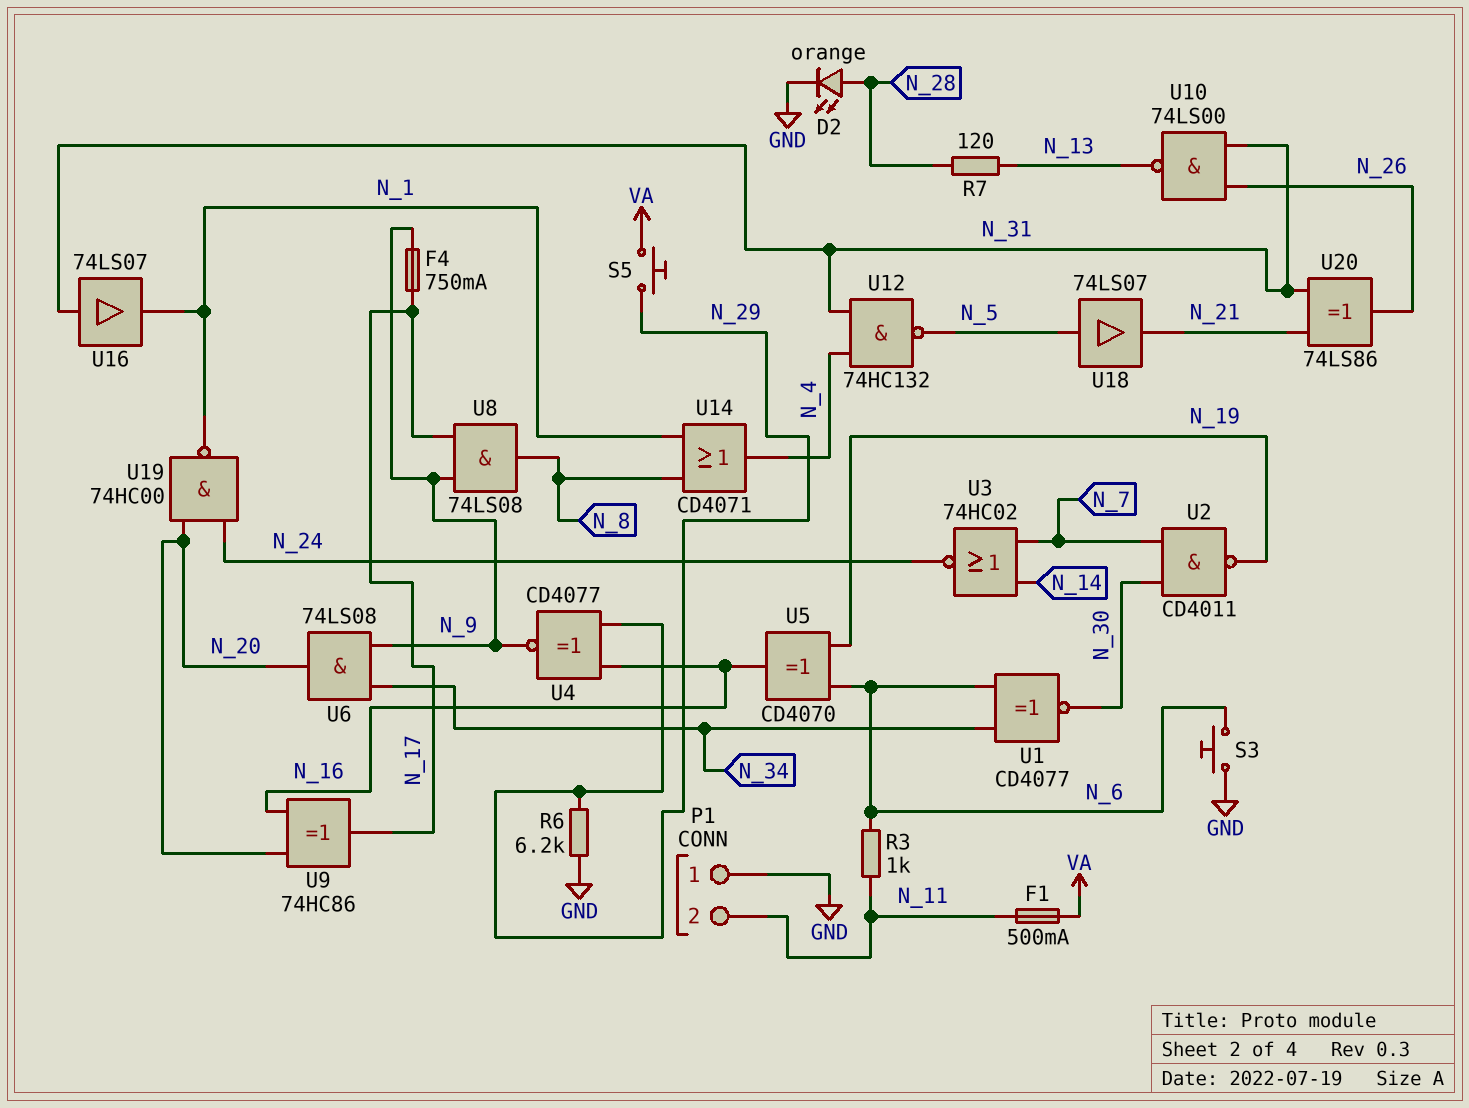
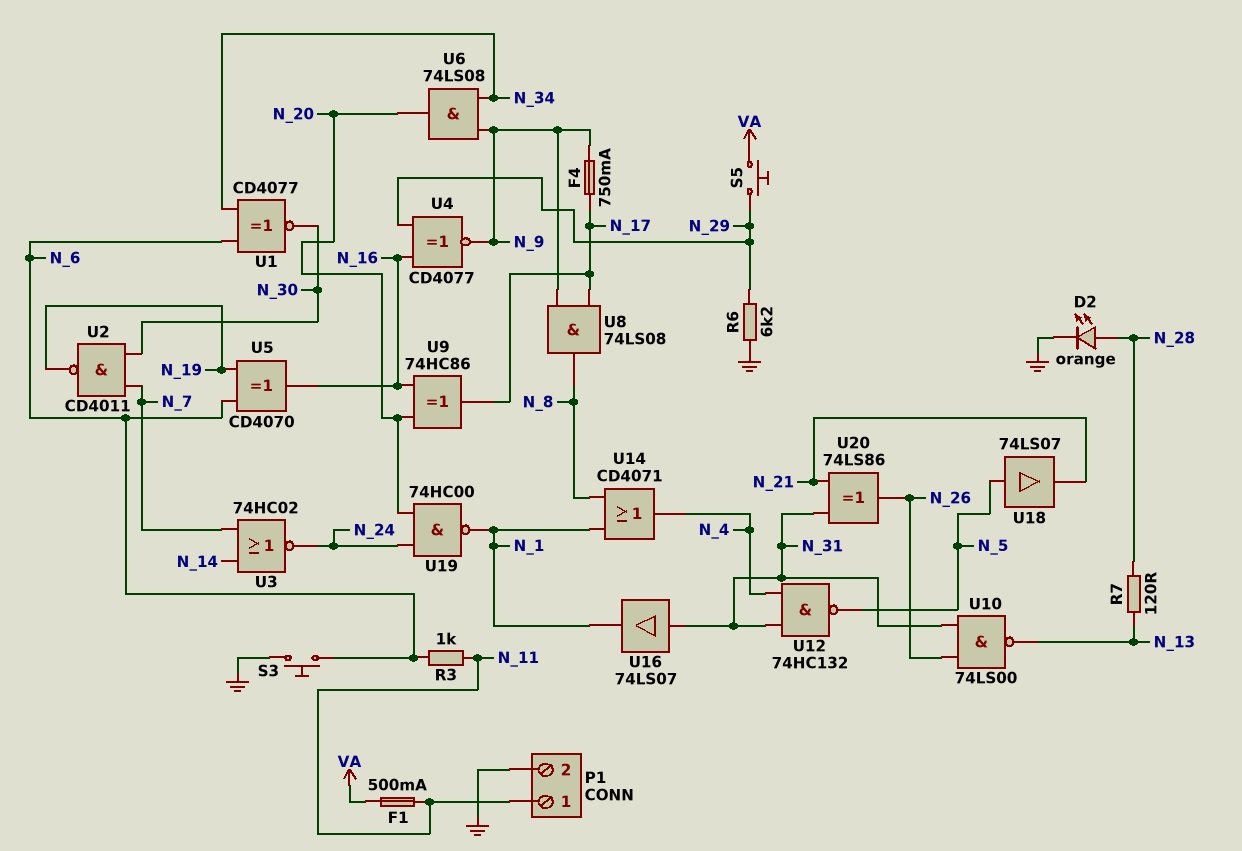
P1 pin 1: GND -> N_11
P1 pin 2: N_11 -> GND

